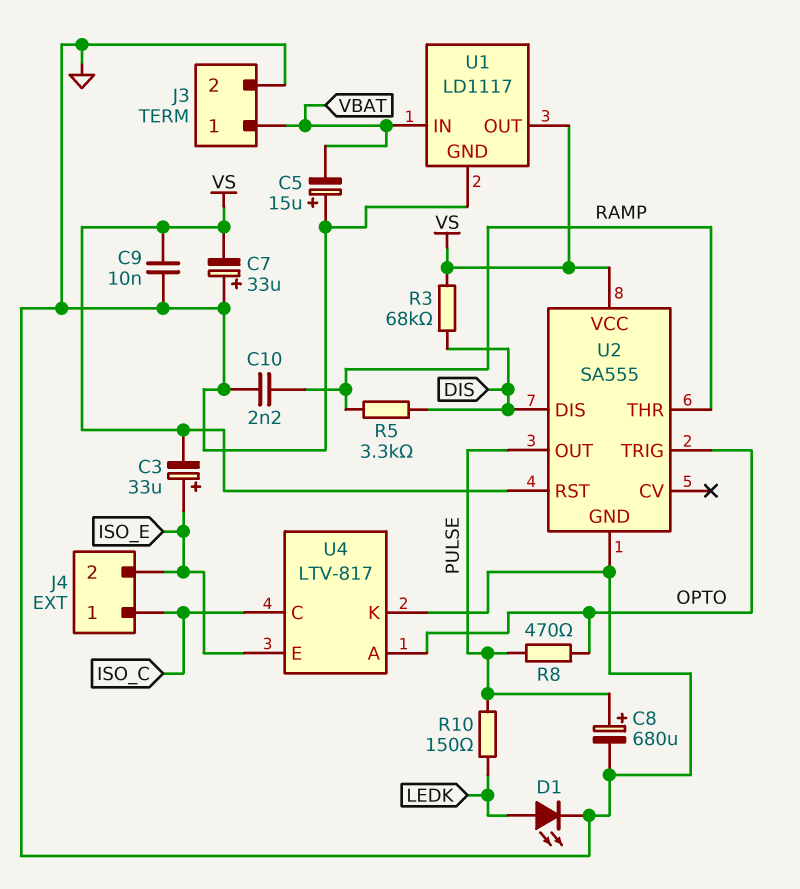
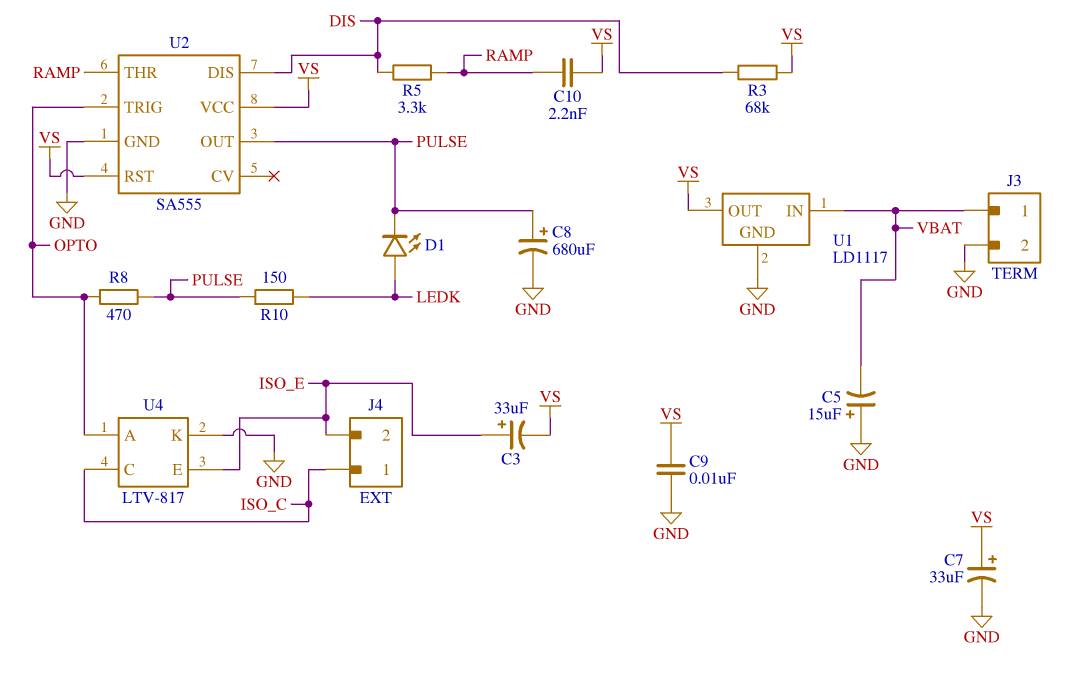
C7: 33uF (plus GND, minus VS) -> 33uF (plus VS, minus GND)
C10: 2.2nF (GND, RAMP) -> 2.2nF (RAMP, VS)
D1: LED (A LEDK, K GND) -> LED (A LEDK, K PULSE)

